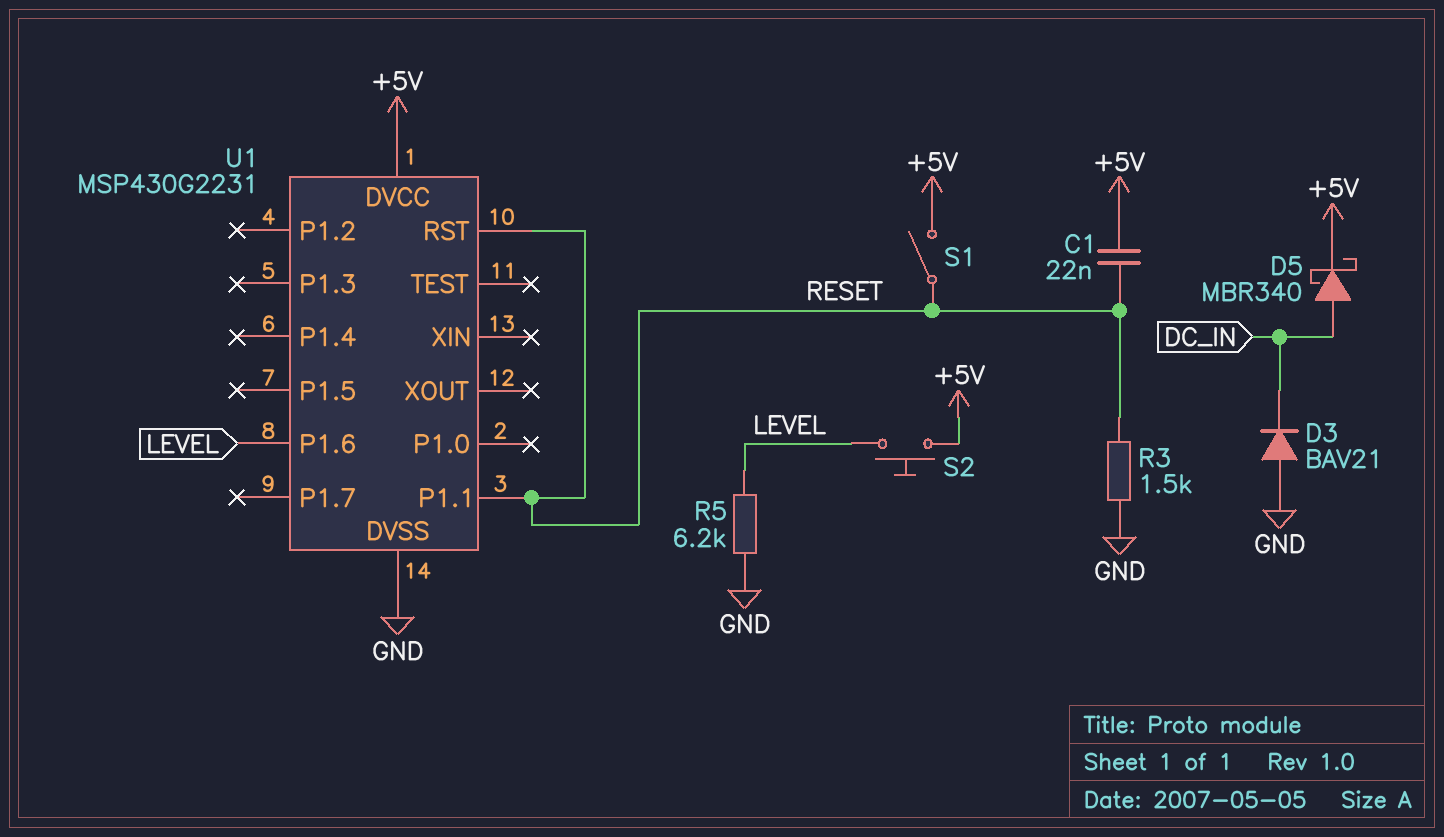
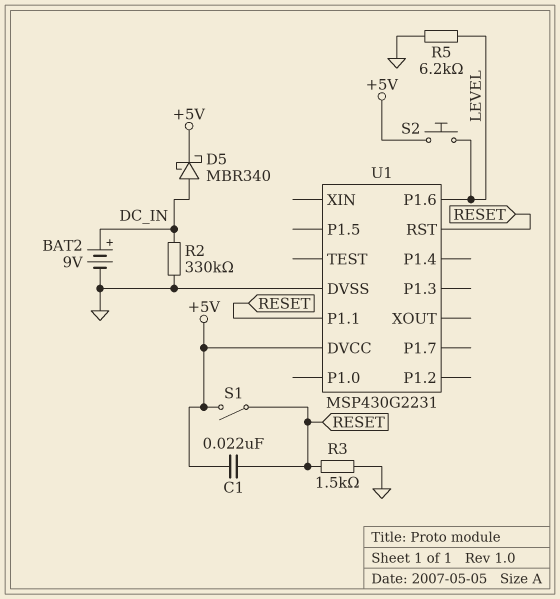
BAT2: none -> 9V (plus DC_IN, minus GND)
D3: diode BAV21 (A GND, K DC_IN) -> none
R2: none -> 330k (DC_IN, GND)

